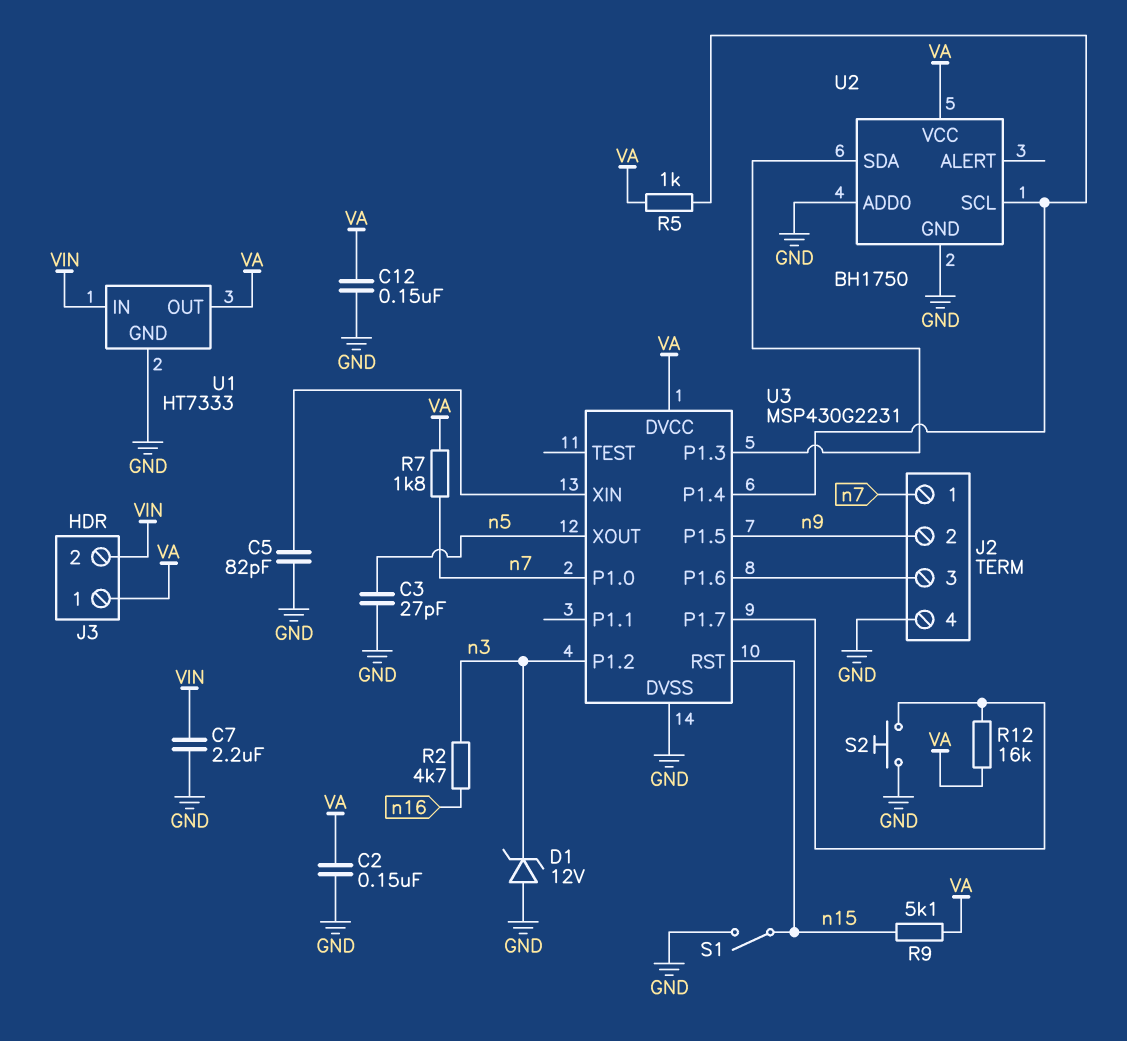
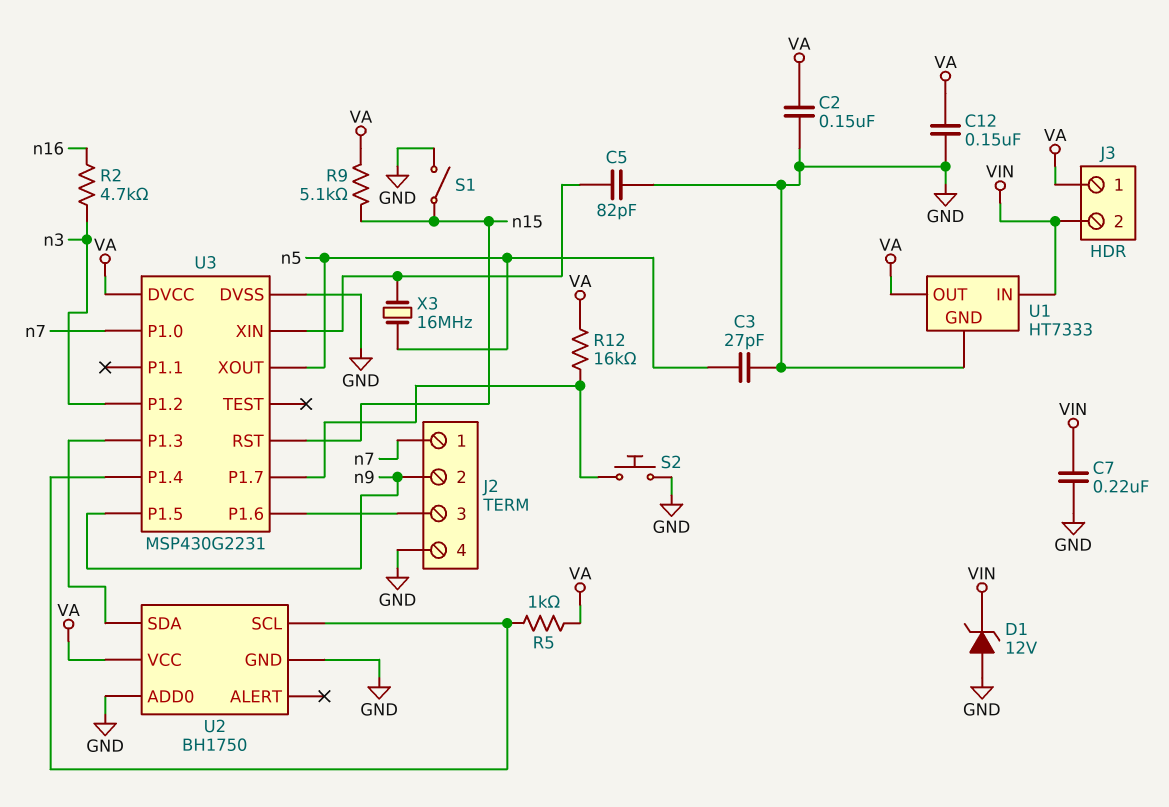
C7: 2.2uF (GND, VIN) -> 220nF (GND, VIN)
D1: zener 12V (A GND, K n3) -> zener 12V (A GND, K VIN)
R7: 1.8k (VA, n7) -> none
X3: none -> 16MHz (U3/XIN, n5)

